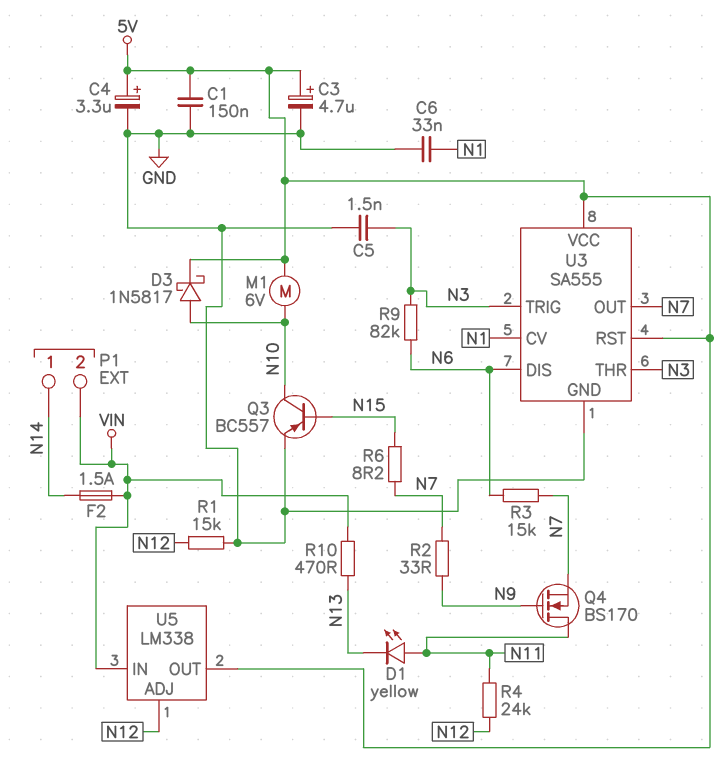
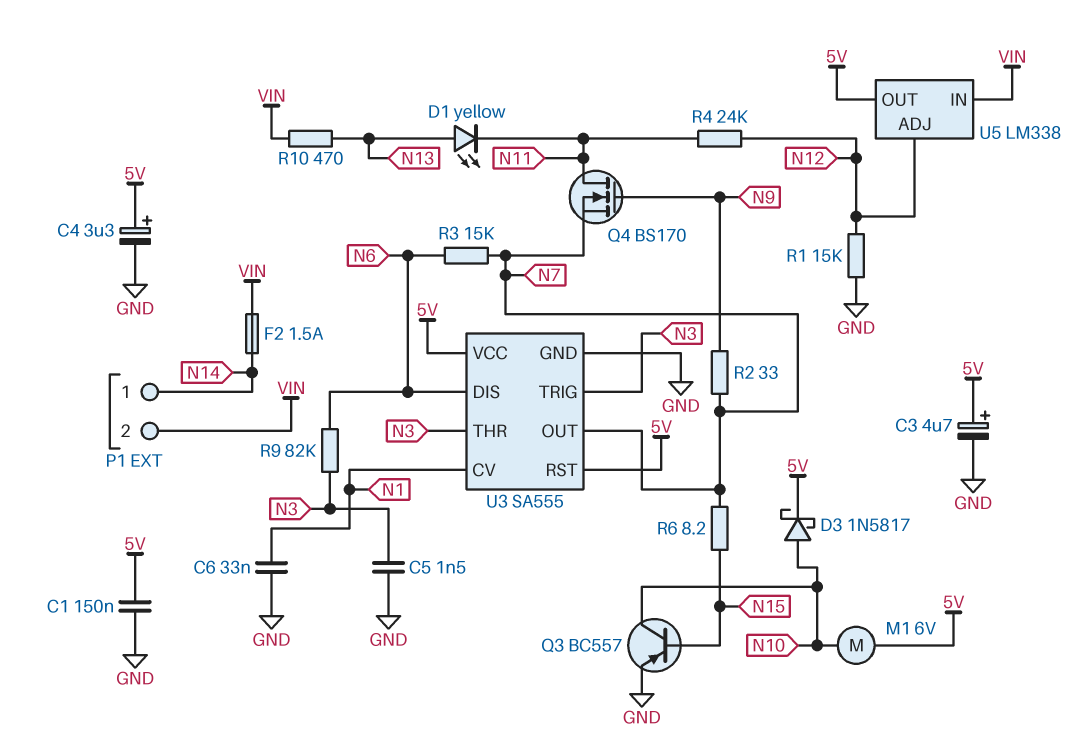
D1: LED yellow (A N11, K N13) -> LED yellow (A N13, K N11)

